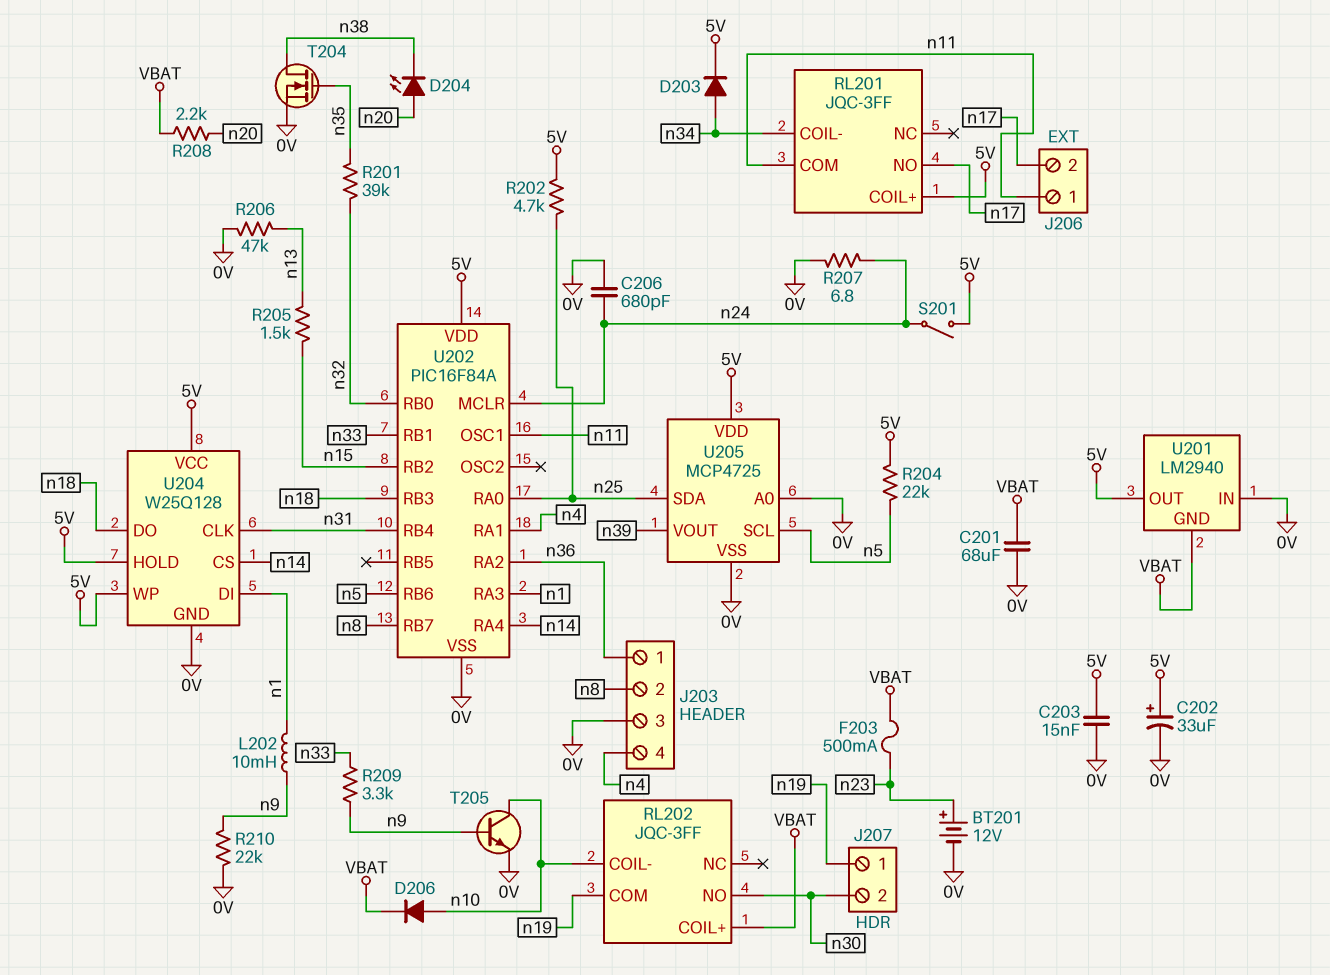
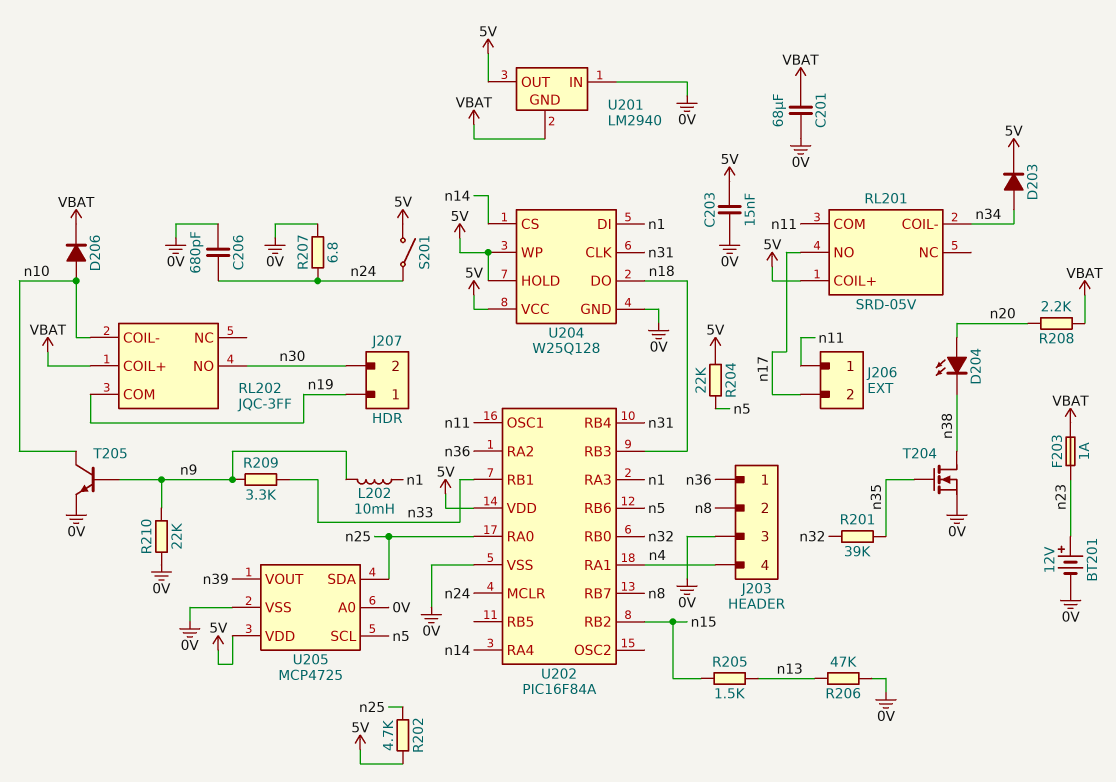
C202: 33uF (plus 5V, minus 0V) -> none
F203: 500mA (VBAT, n23) -> 1A (VBAT, n23)
RL201: JQC-3FF -> SRD-05V

